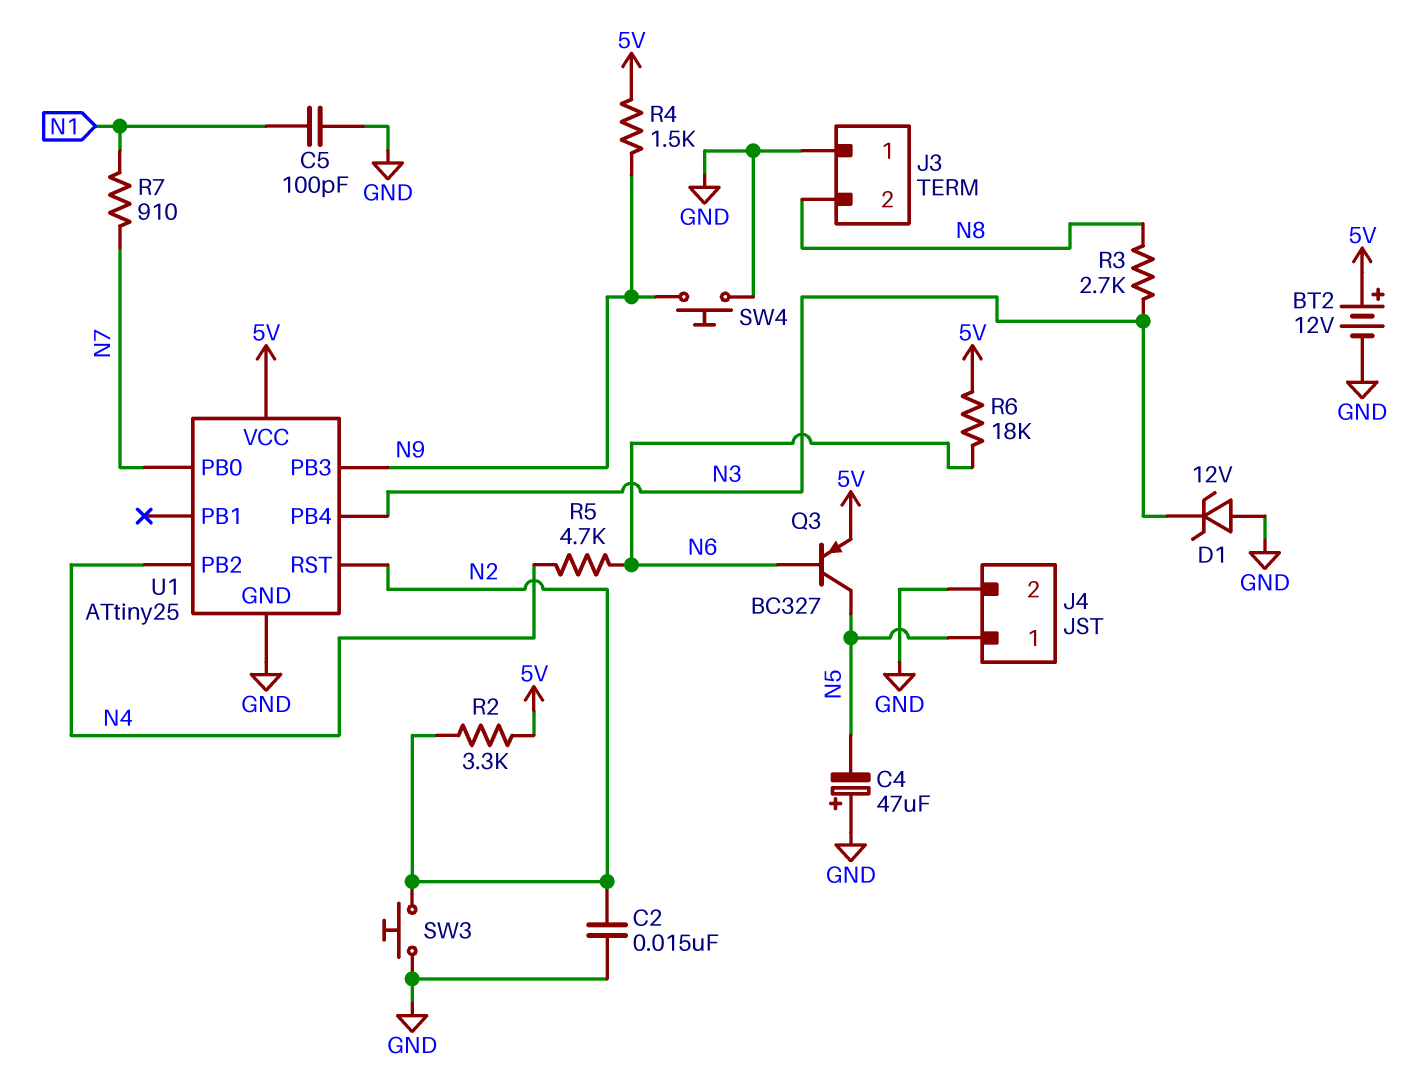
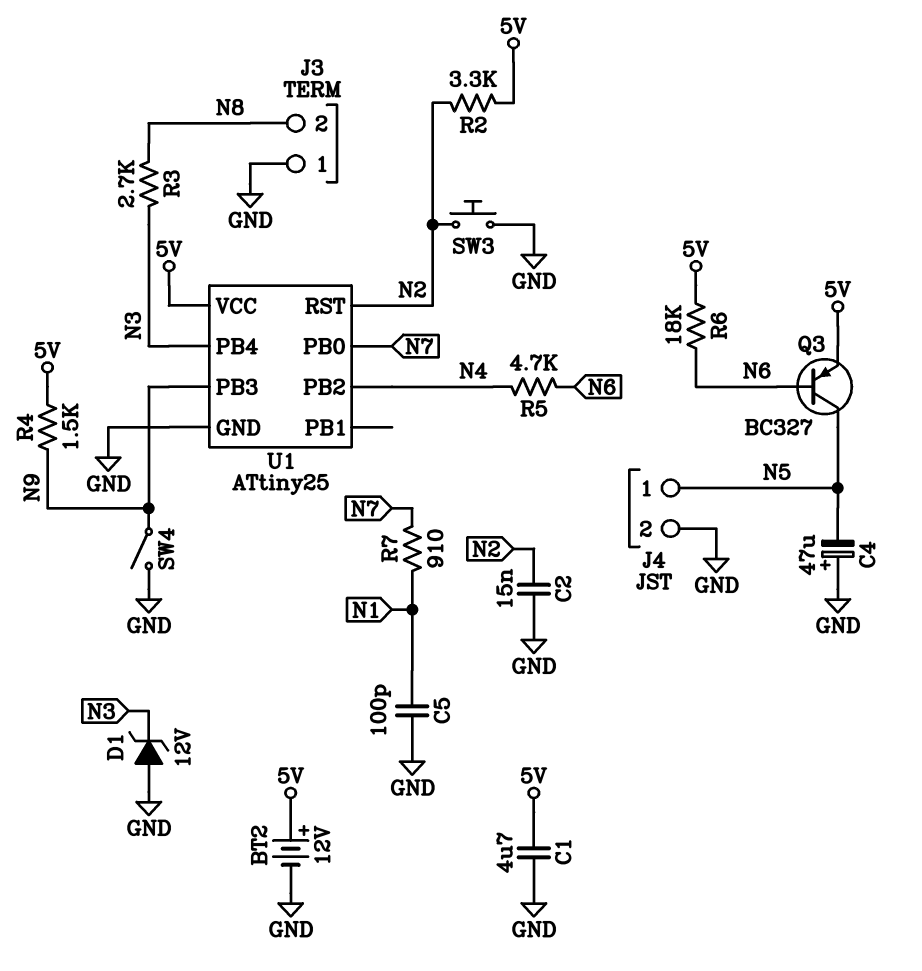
C1: none -> 4.7uF (5V, GND)
SW4: button (GND, N9) -> switch (GND, N9)

